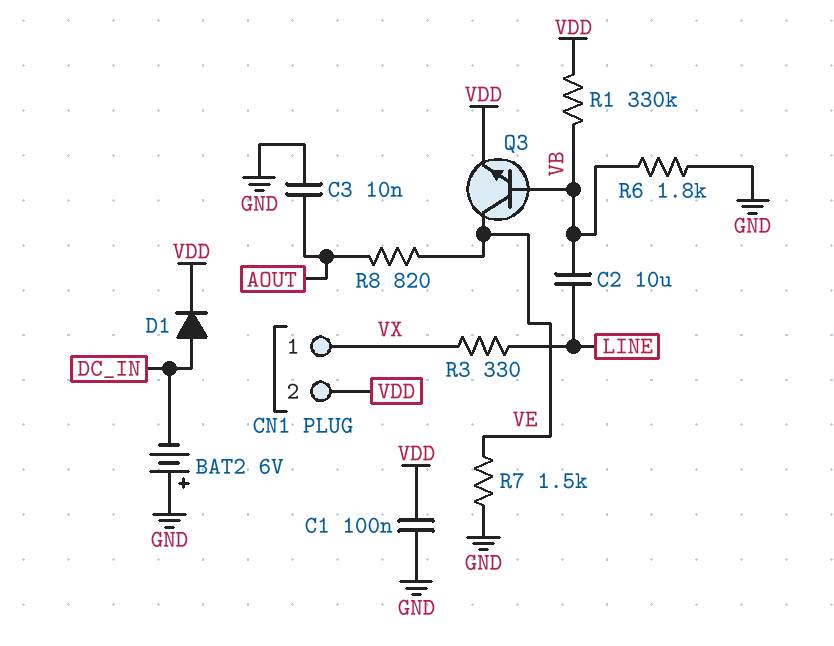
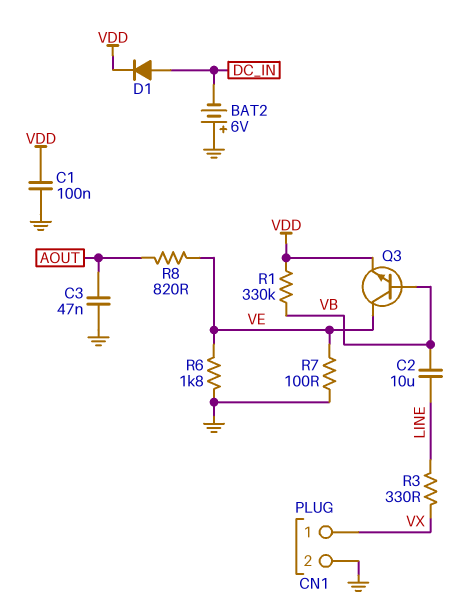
C3: 10nF (AOUT, GND) -> 47nF (AOUT, GND)
CN1 pin 2: VDD -> GND
R6: 1.8k (GND, VB) -> 1.8k (GND, VE)
R7: 1.5k (GND, VE) -> 100 (GND, VE)

